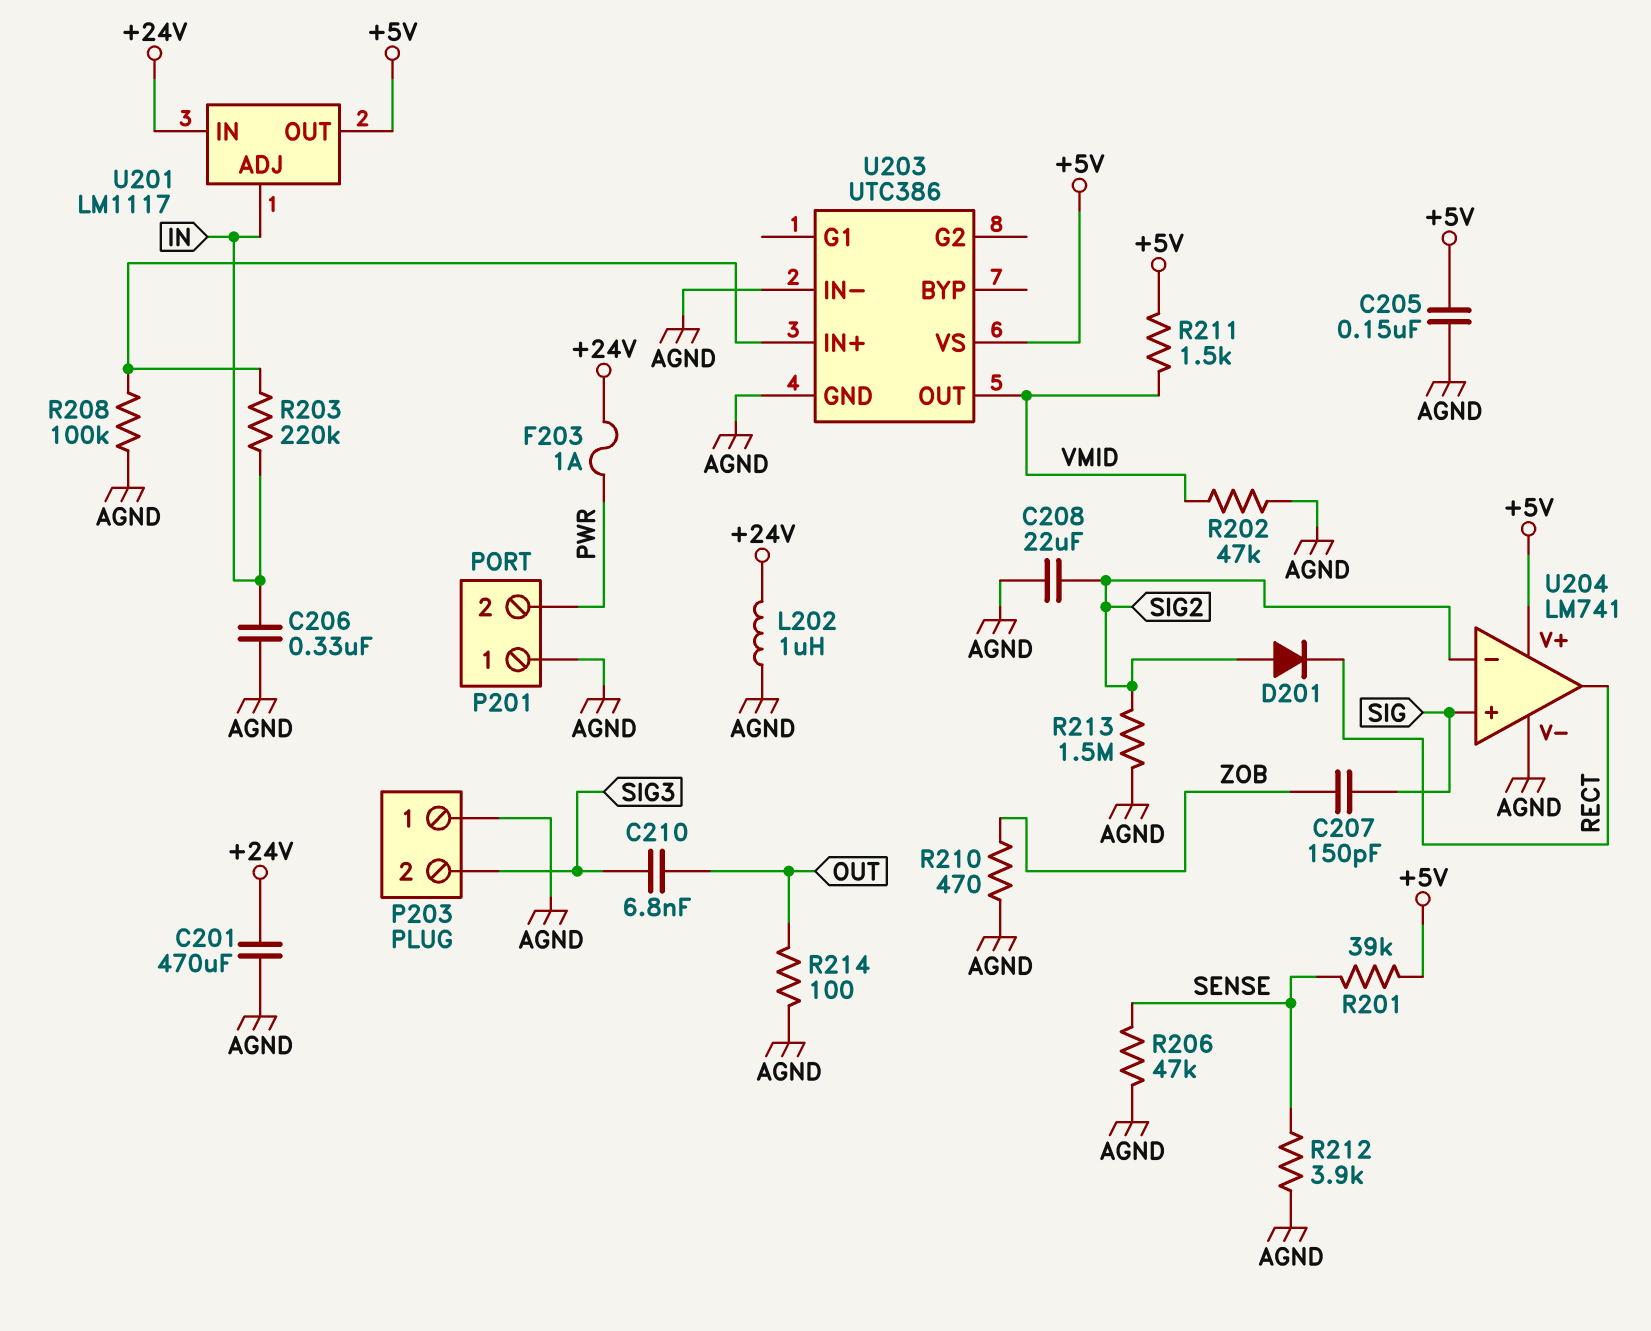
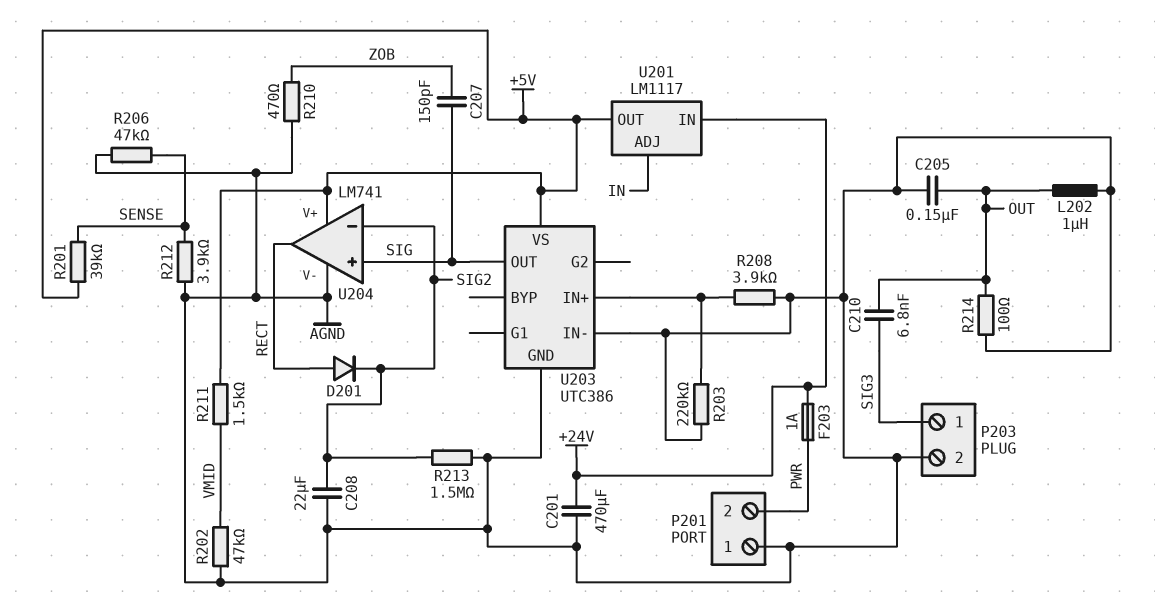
C205: 150nF (+5V, AGND) -> 150nF (AGND, OUT)
C206: 330nF (AGND, IN) -> none
D201: diode (A SIG2, K RECT) -> diode (A RECT, K SIG2)
L202: 1uH (+24V, AGND) -> 1uH (AGND, OUT)
P203 pin 1: AGND -> SIG3
P203 pin 2: SIG3 -> AGND
R203: 220k (IN, U203/IN+) -> 220k (AGND, U203/IN+)
R208: 100k (AGND, U203/IN+) -> 3.9k (AGND, U203/IN+)
U203 pin OUT: VMID -> SIG

